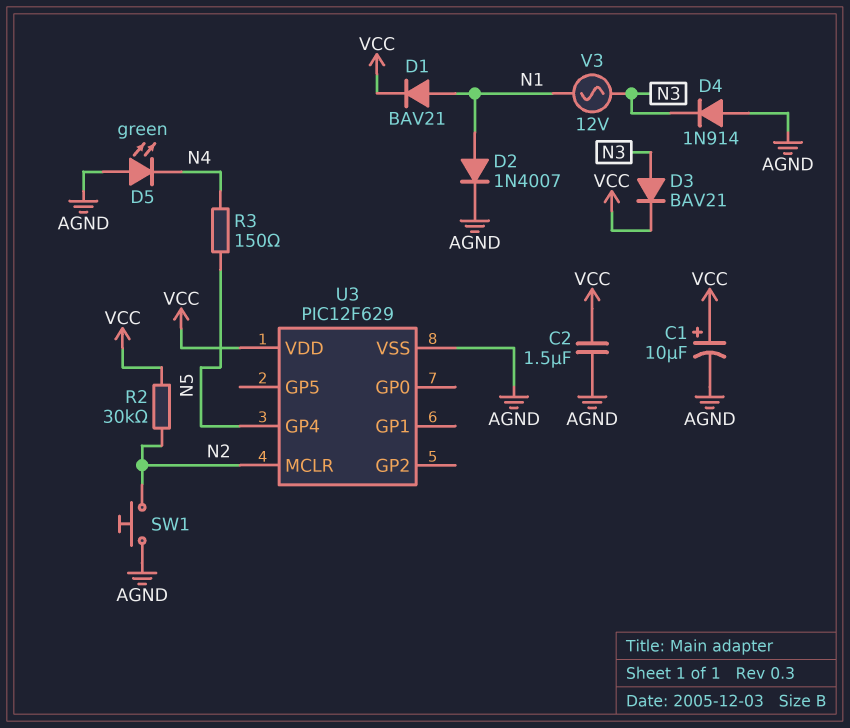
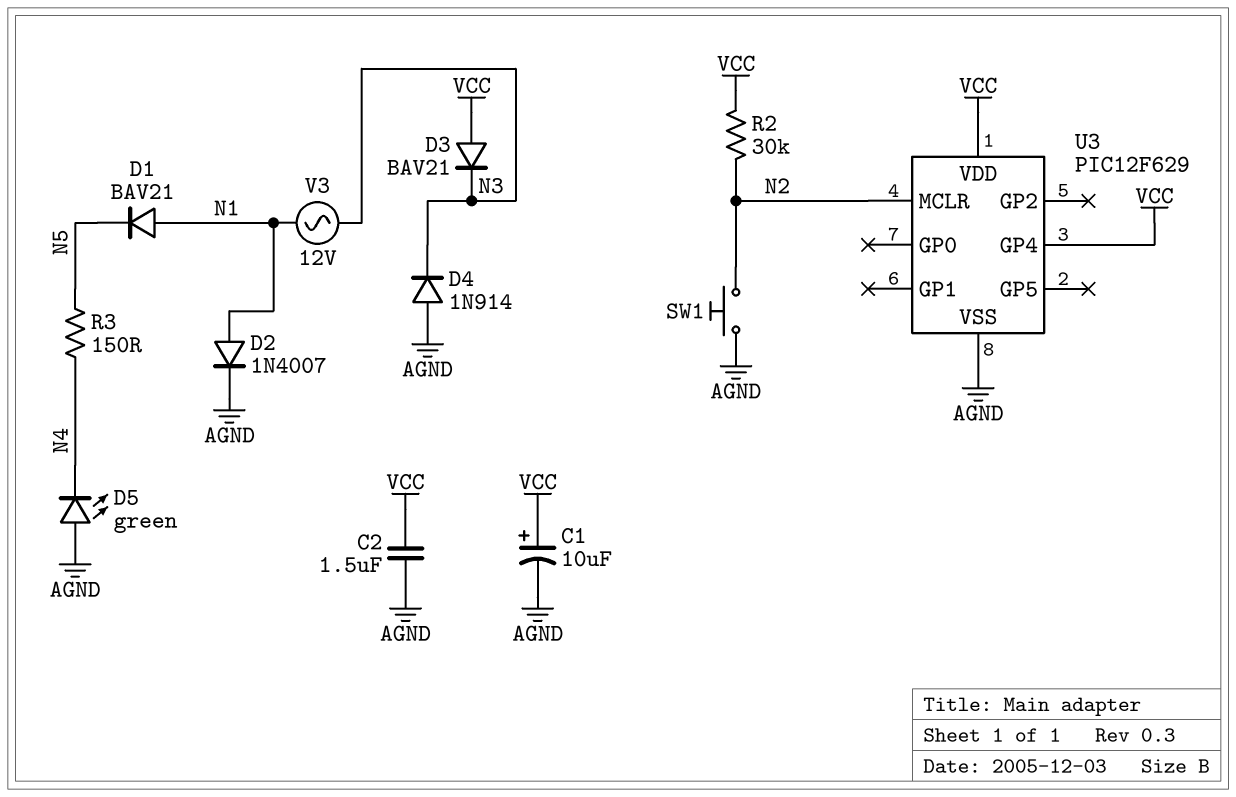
D1: diode BAV21 (A N1, K VCC) -> diode BAV21 (A N1, K N5)
D3: diode BAV21 (A N3, K VCC) -> diode BAV21 (A VCC, K N3)
U3 pin GP4: N5 -> VCC

